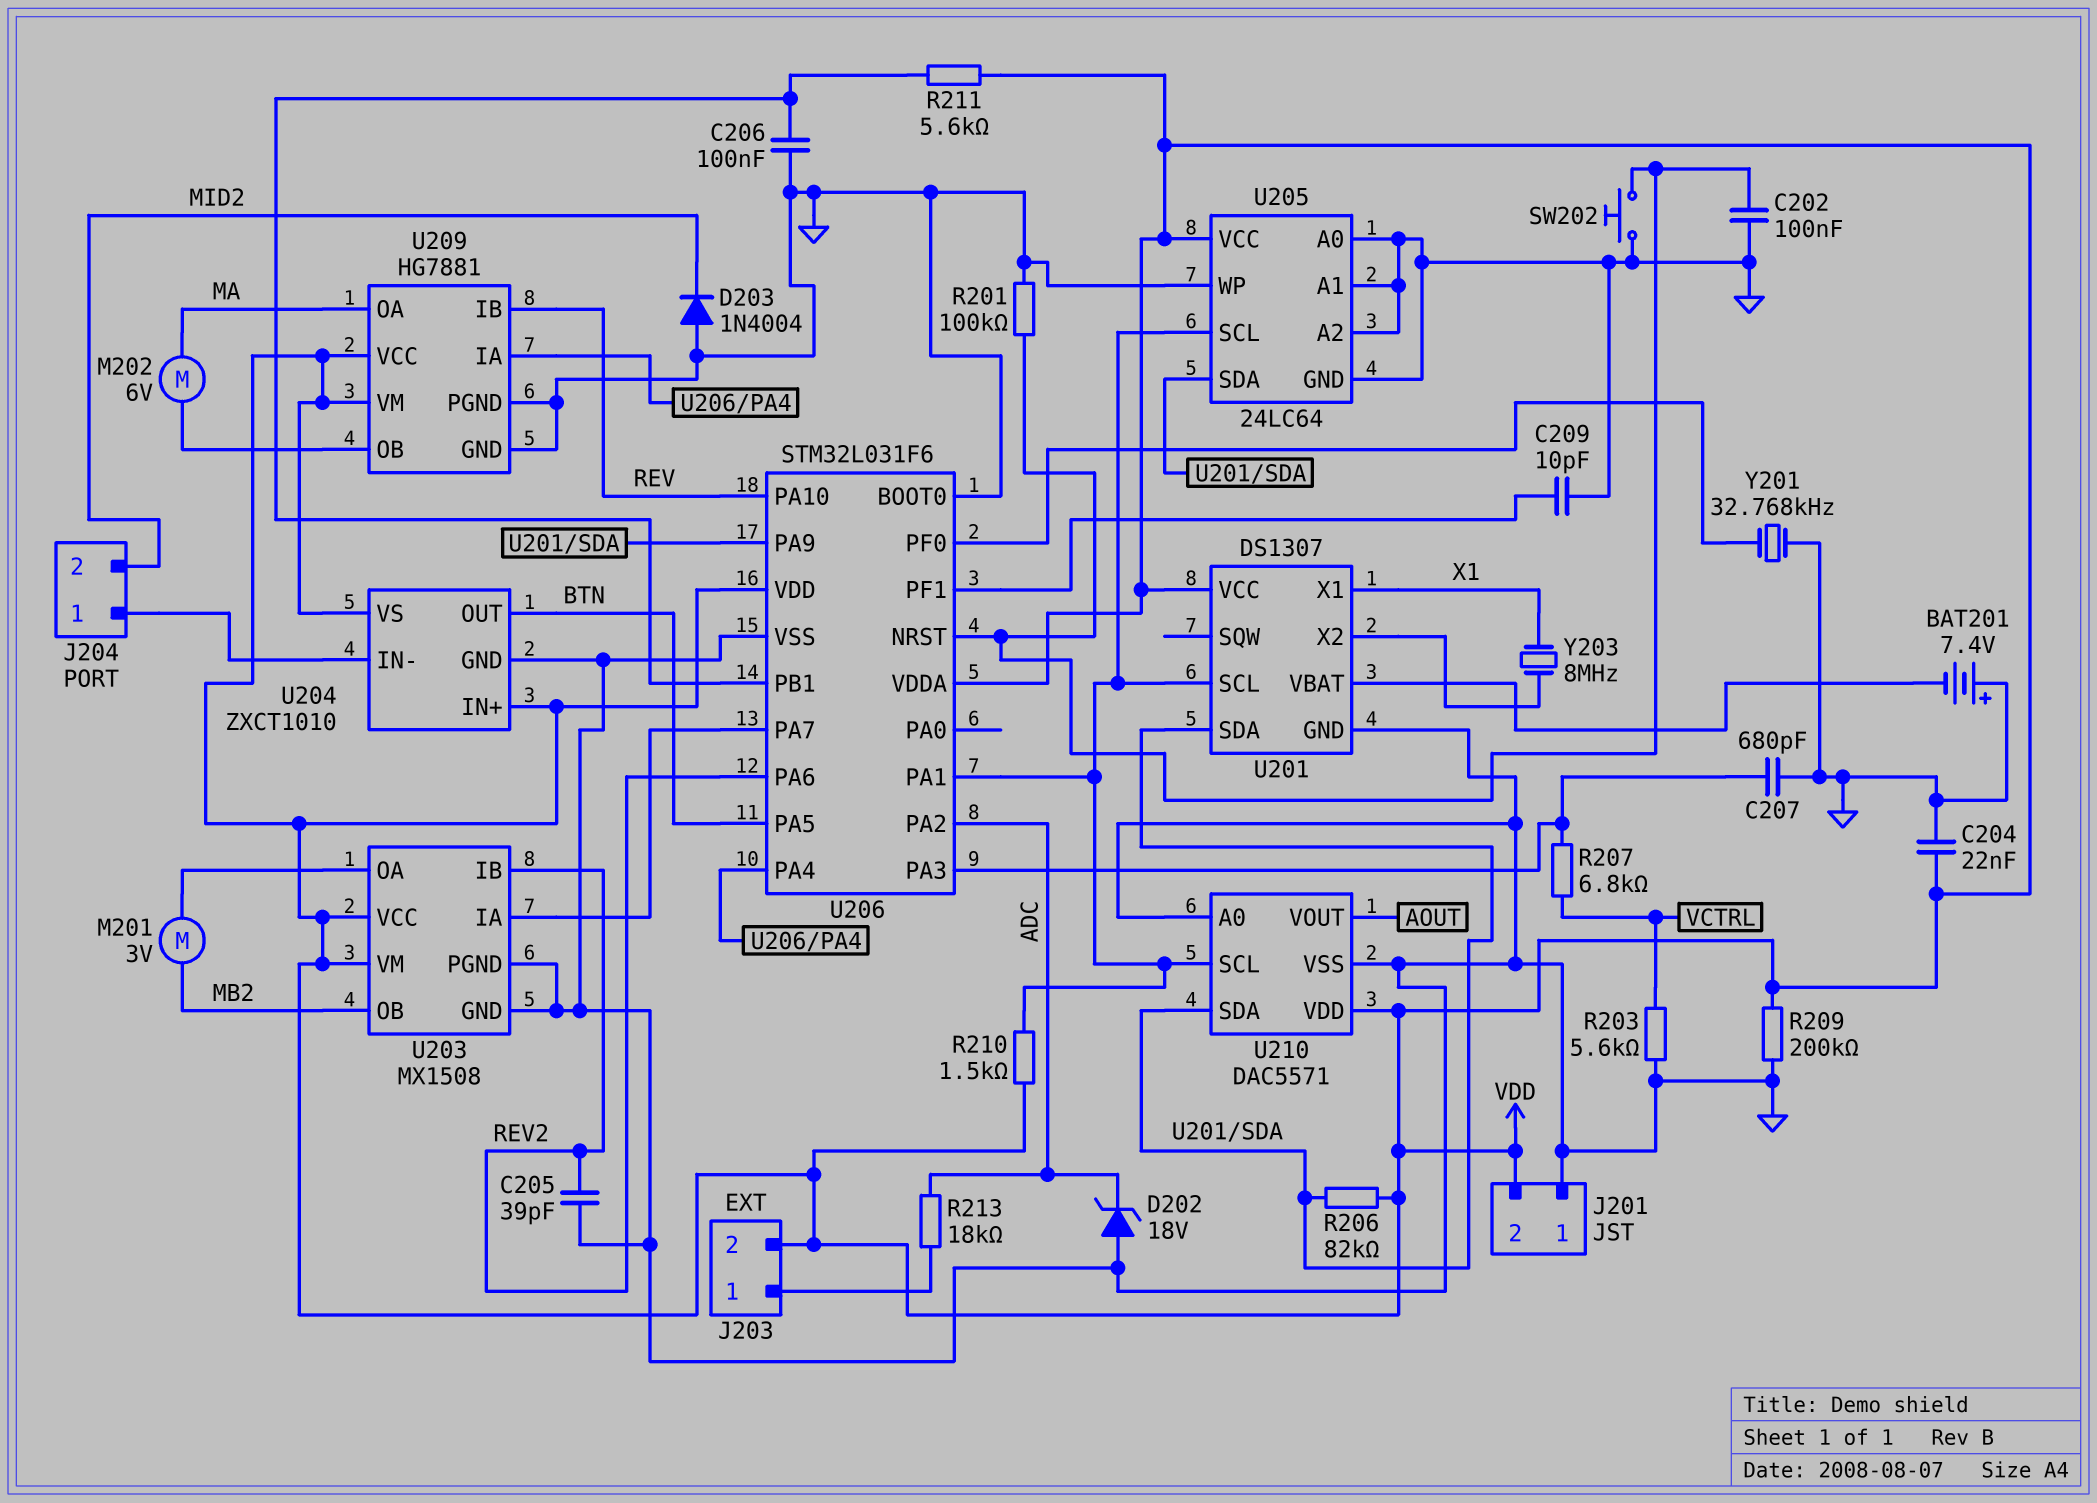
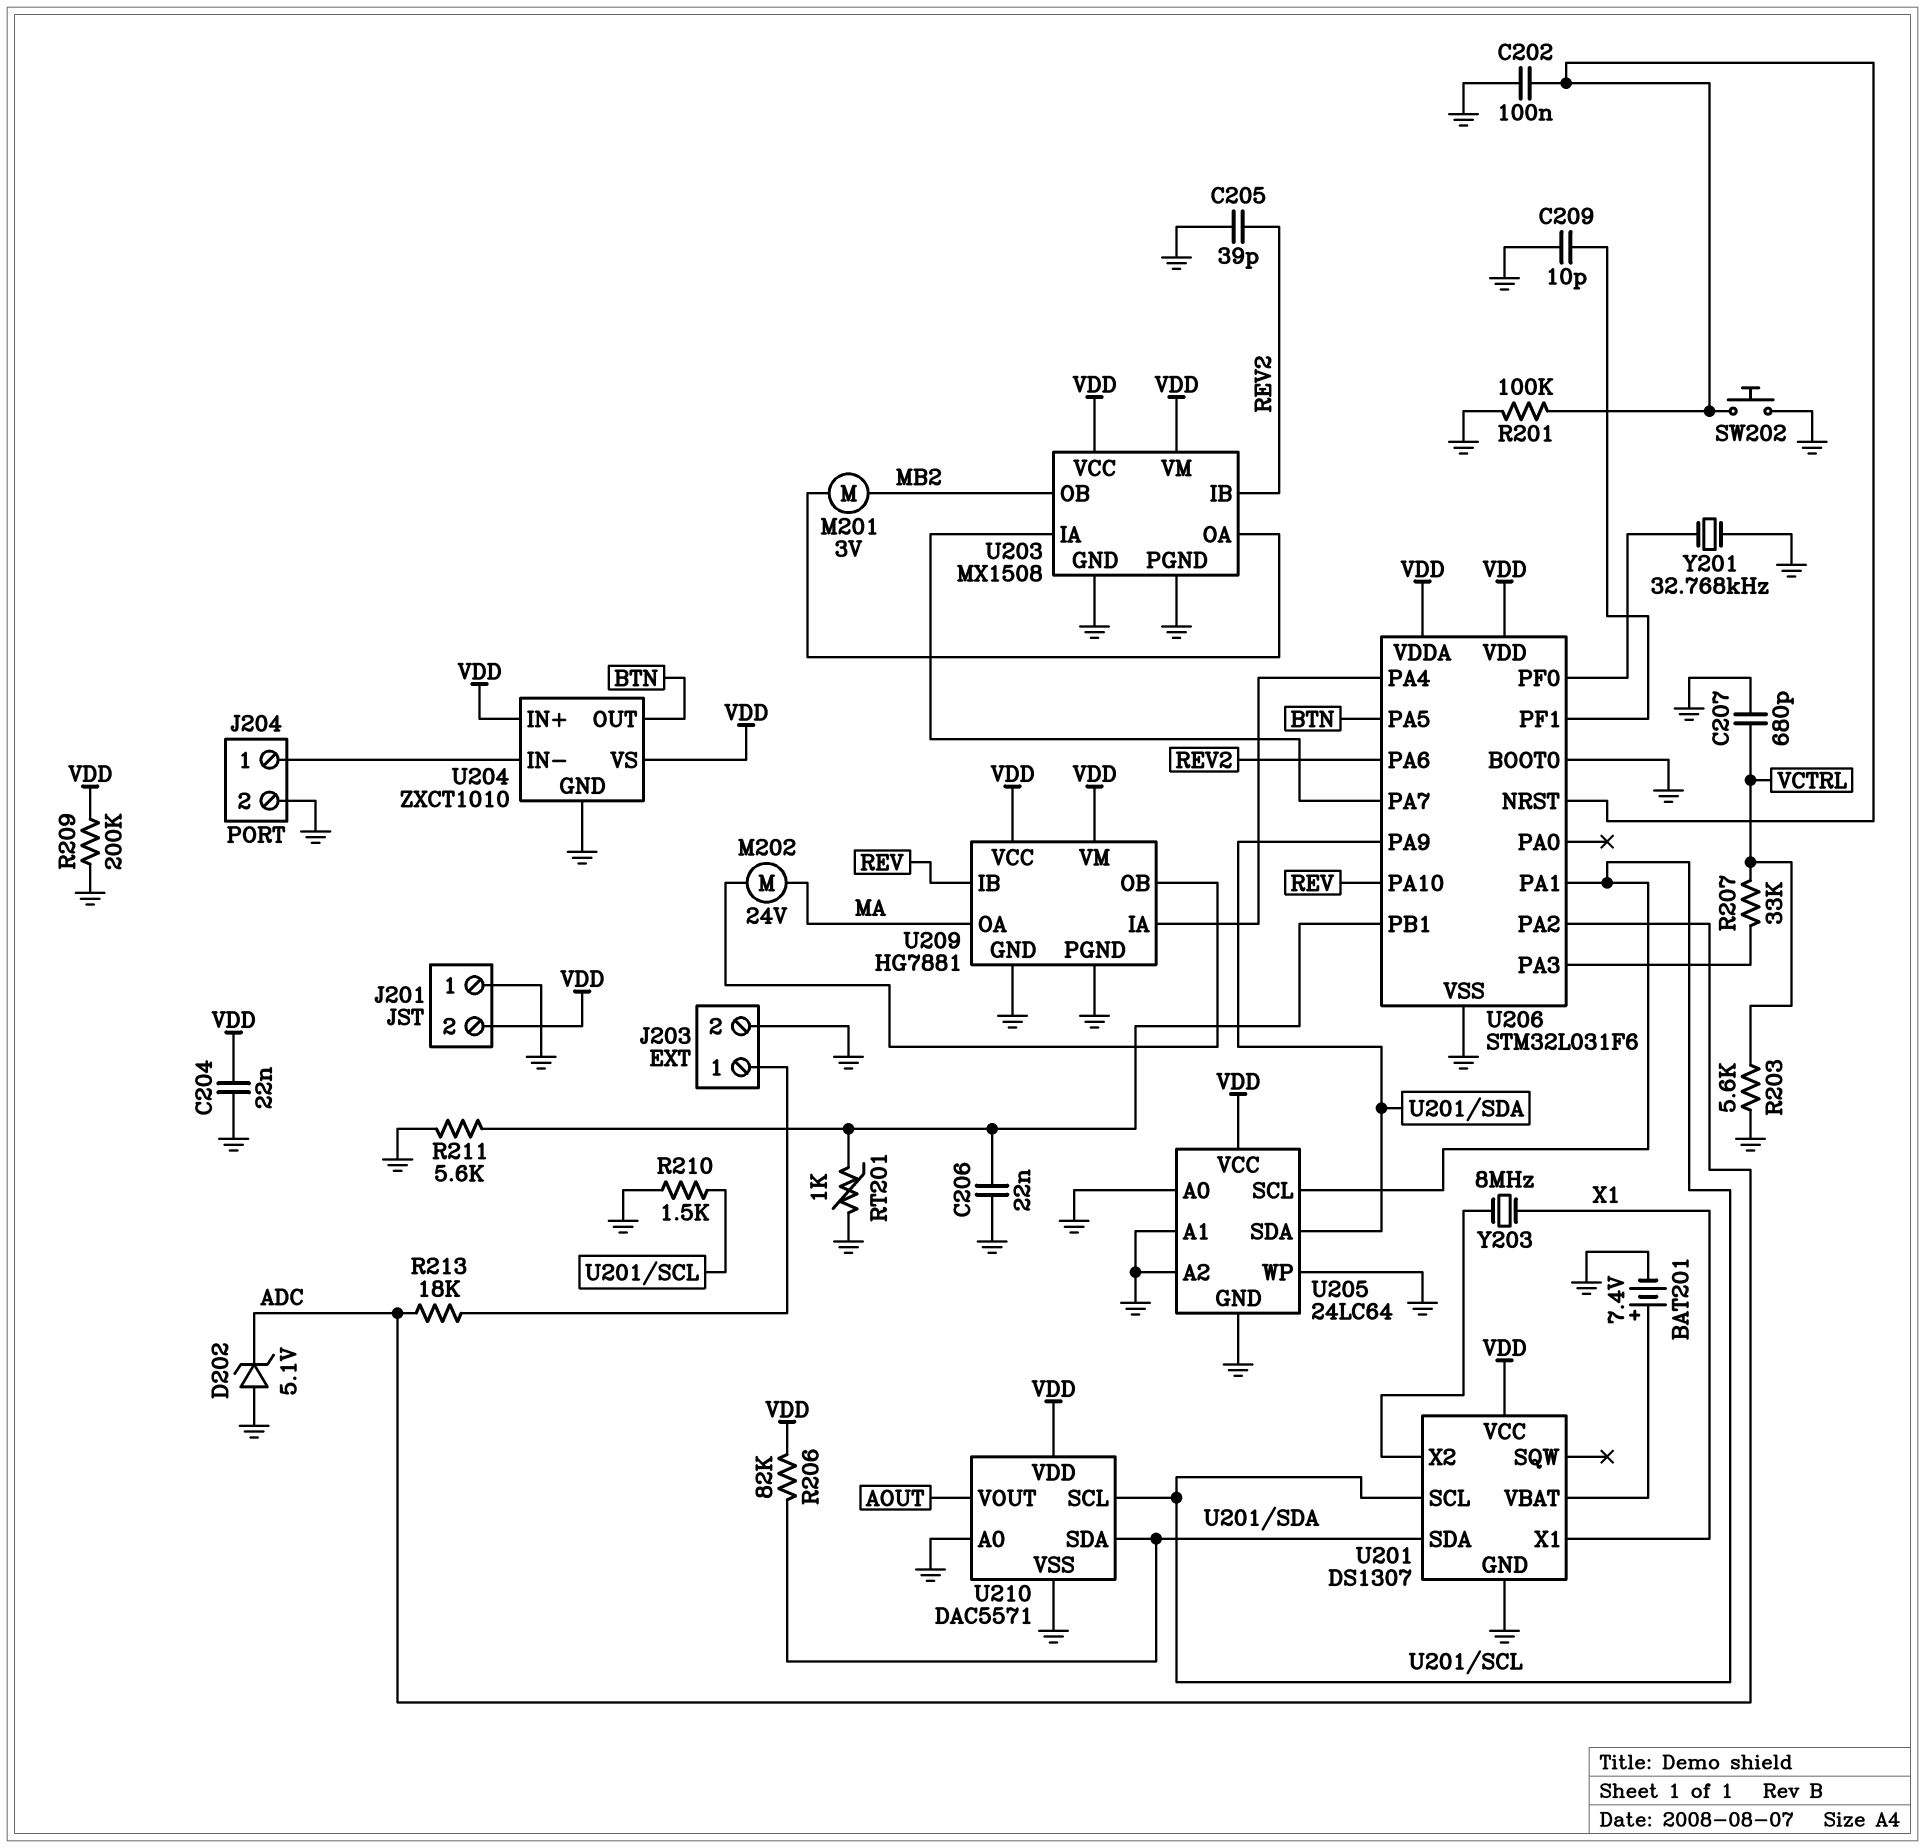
BAT201: 7.4V (plus GND, minus U201/VBAT) -> 7.4V (plus U201/VBAT, minus GND)
C206: 100nF (GND, U206/PB1) -> 22nF (GND, U206/PB1)
C207: 680pF (GND, U206/PA3) -> 680pF (GND, VCTRL)
D202: zener 18V (A GND, K ADC) -> zener 5.1V (A GND, K ADC)
D203: diode 1N4004 (A GND, K MID2) -> none
J203 pin 2: VDD -> GND
J204 pin 2: MID2 -> GND
M202: motor 6V (MA, U209/OB) -> motor 24V (MA, U209/OB)
R207: 6.8k (U206/PA3, VCTRL) -> 33k (U206/PA3, VCTRL)
R210: 1.5k (U201/SCL, VDD) -> 1.5k (GND, U201/SCL)
R211: 5.6k (U206/PB1, VDD) -> 5.6k (GND, U206/PB1)
RT201: none -> 1k (GND, U206/PB1)

